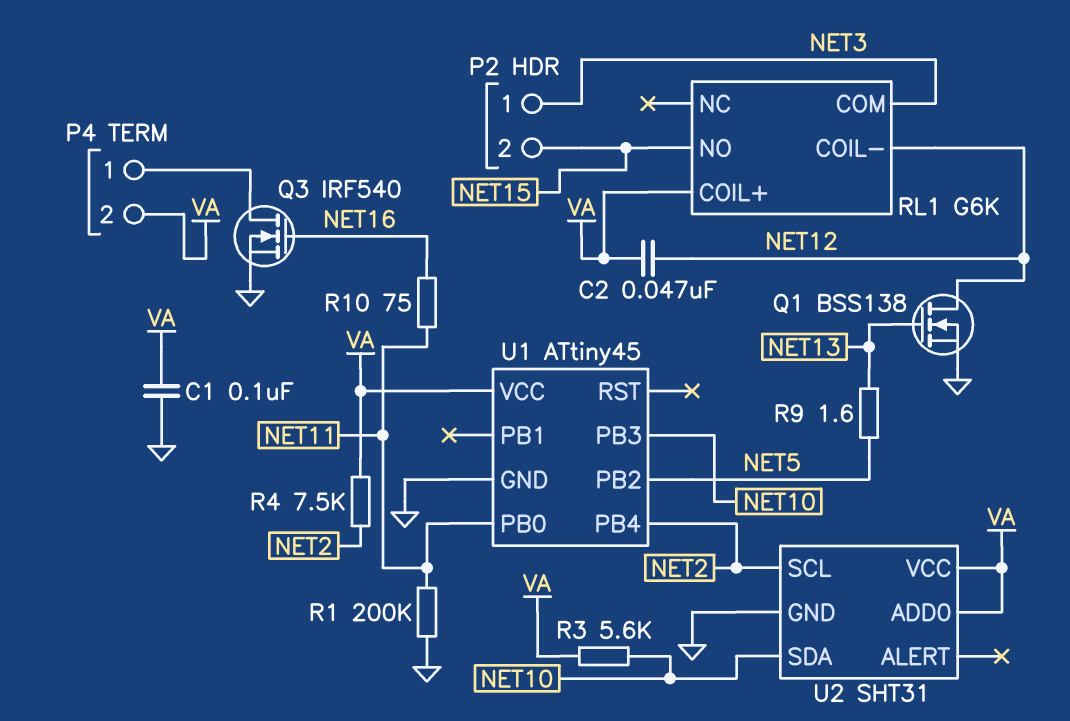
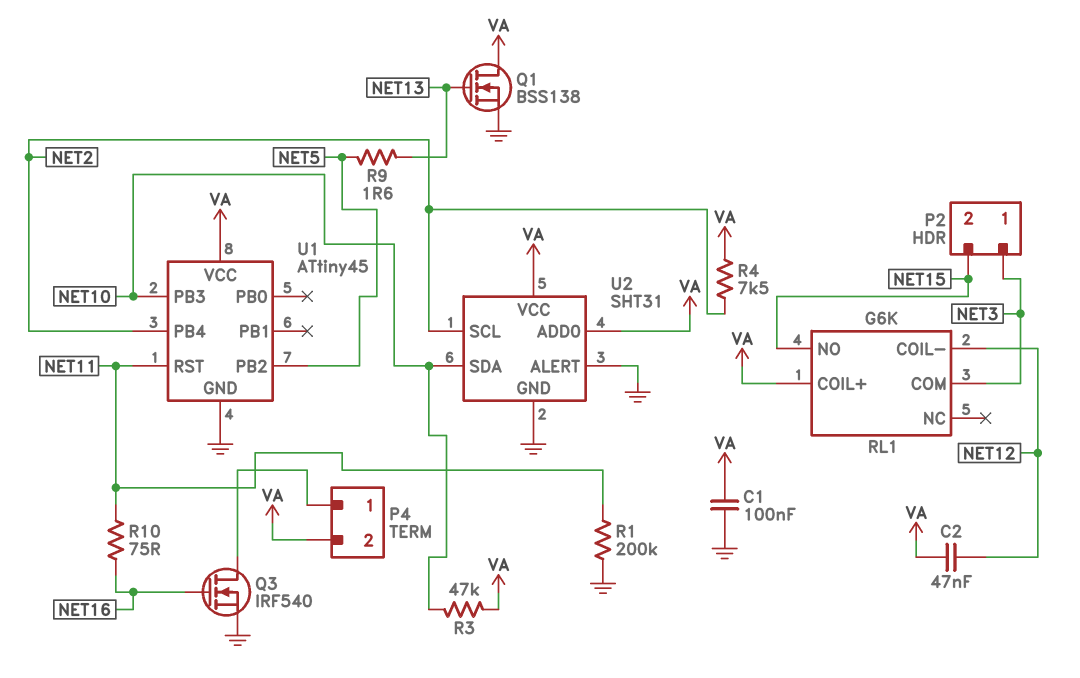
Q1: NMOS BSS138 (G NET13, D NET12, S GND) -> NMOS BSS138 (G NET13, D VA, S GND)
R3: 5.6k (NET10, VA) -> 47k (NET10, VA)
U1 pin PB0: NET11 -> none
U1 pin RST: none -> NET11
U2 pin ALERT: none -> GND

